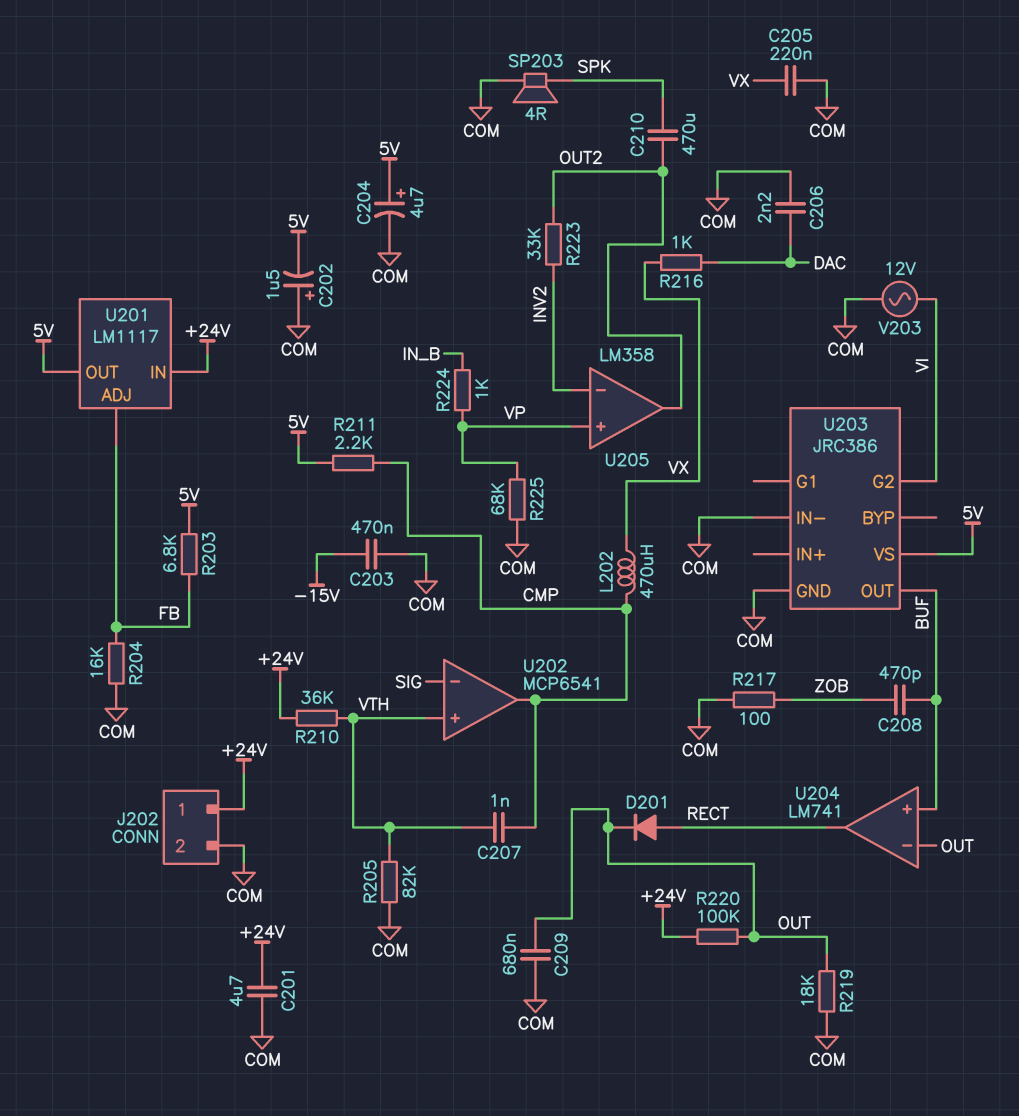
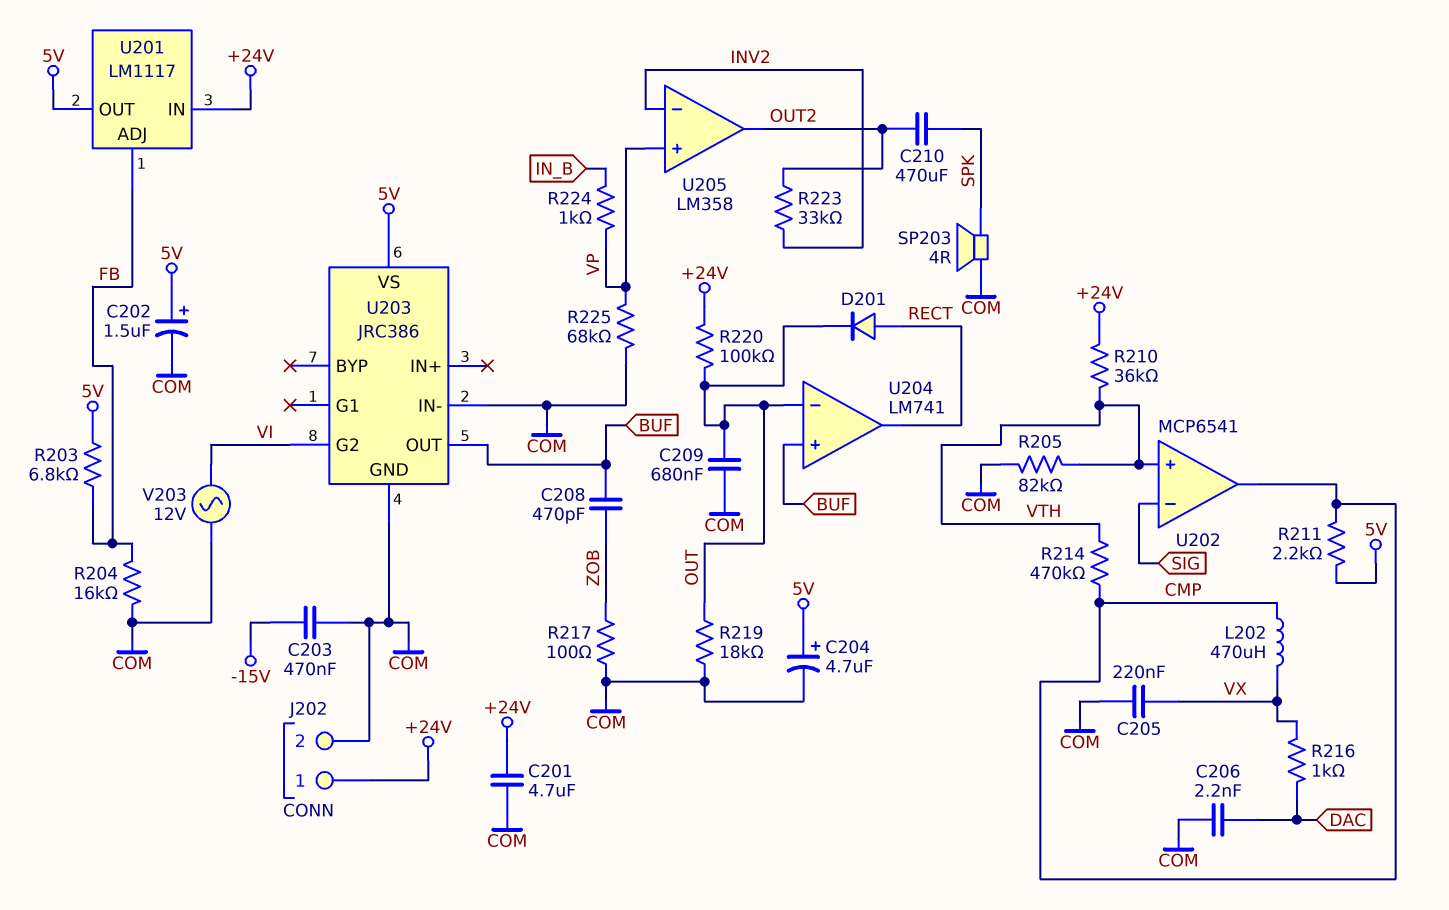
C202: 1.5uF (plus COM, minus 5V) -> 1.5uF (plus 5V, minus COM)
C207: 1nF (CMP, VTH) -> none
R214: none -> 470k (CMP, VTH)

